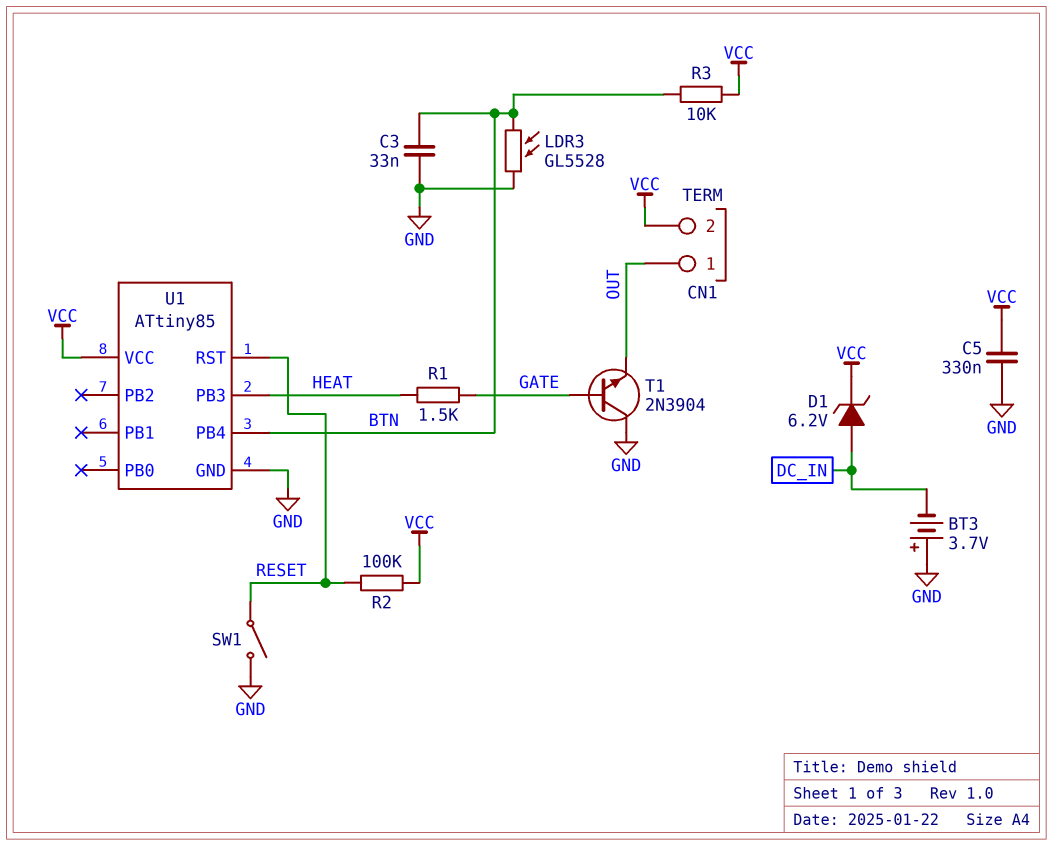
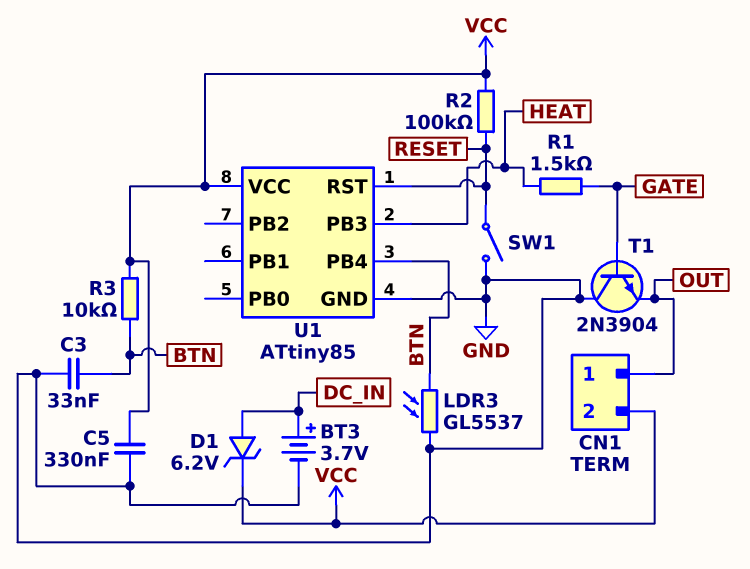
BT3: 3.7V (plus GND, minus DC_IN) -> 3.7V (plus DC_IN, minus GND)
LDR3: GL5528 (BTN, GND) -> GL5537 (BTN, GND)

